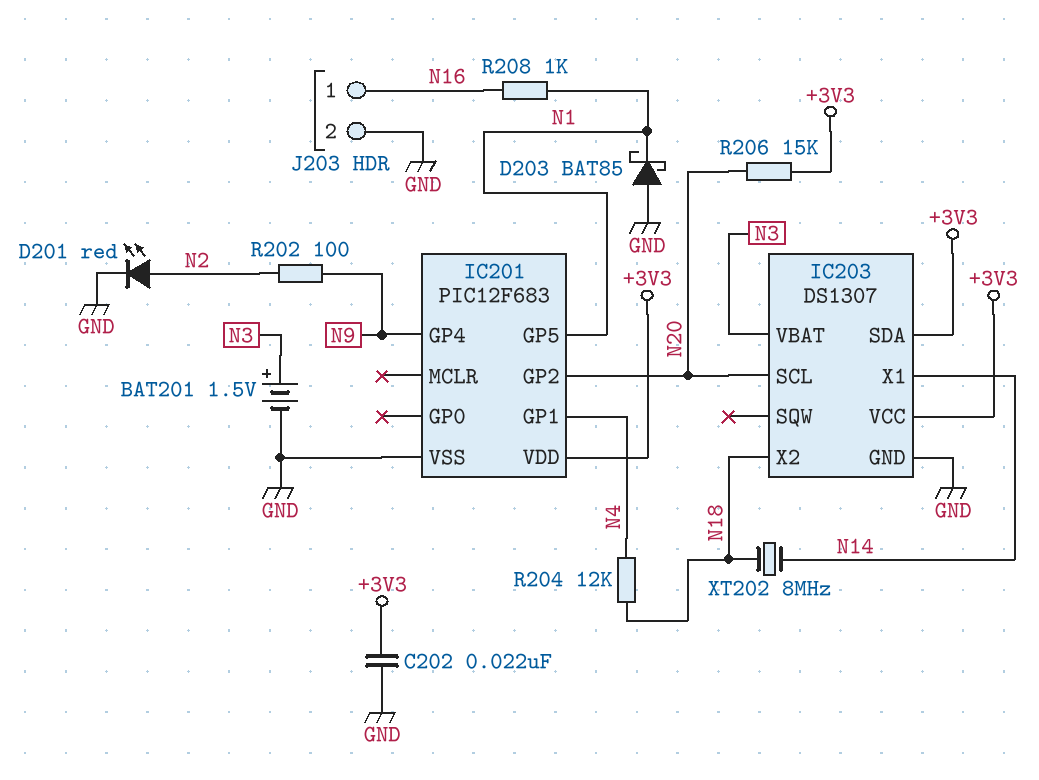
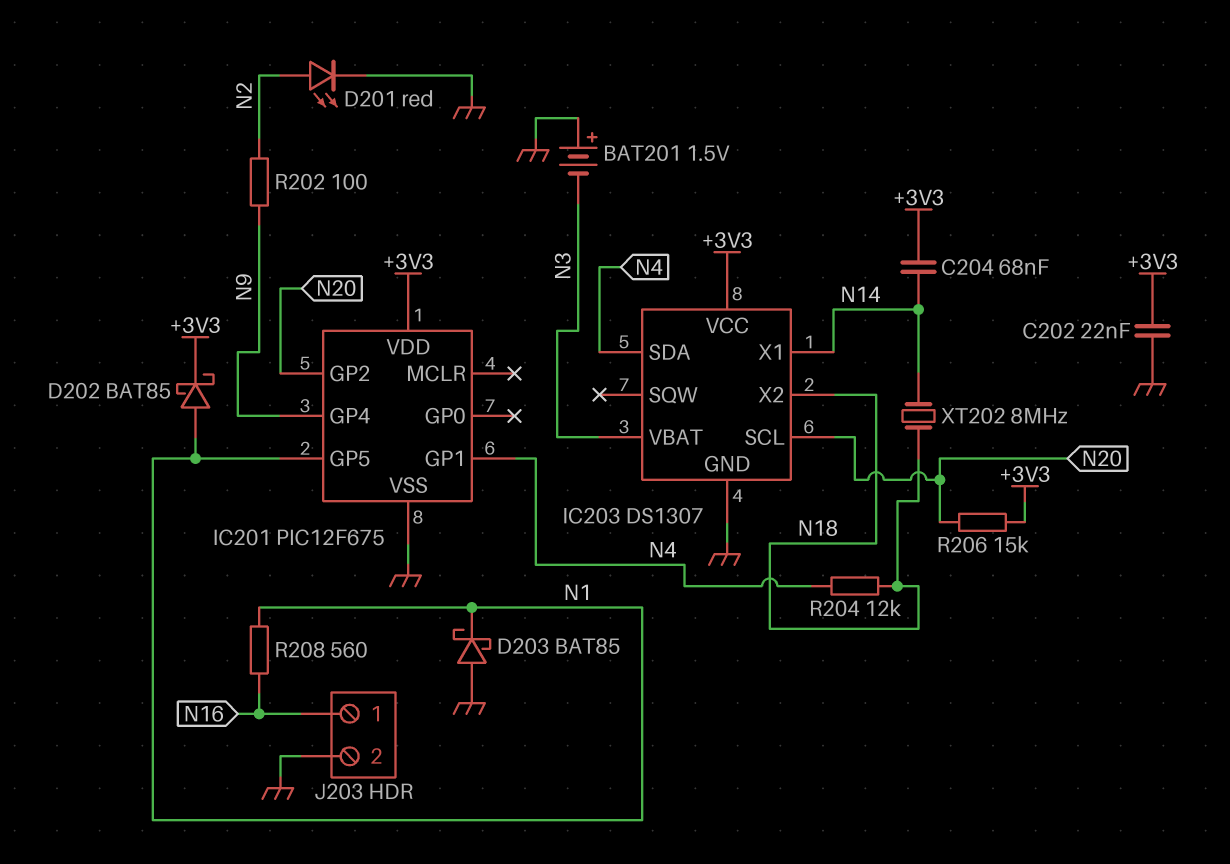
BAT201: 1.5V (plus N3, minus GND) -> 1.5V (plus GND, minus N3)
C204: none -> 68nF (+3V3, N14)
D202: none -> schottky BAT85 (A N1, K +3V3)
IC201: PIC12F683 -> PIC12F675
IC203 pin SDA: +3V3 -> N4
R208: 1k (N1, N16) -> 560 (N1, N16)

